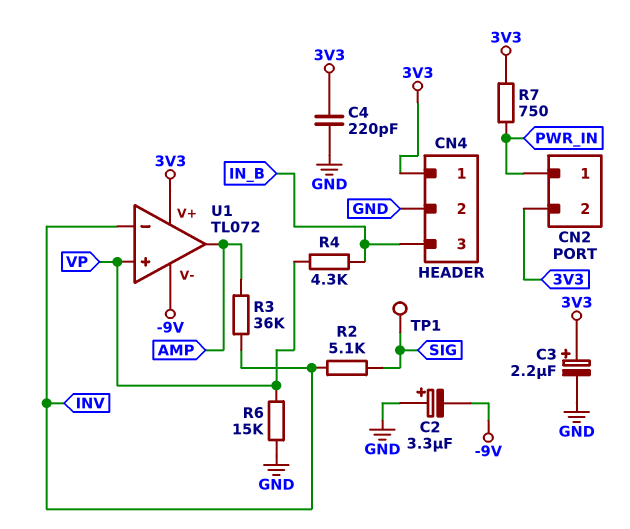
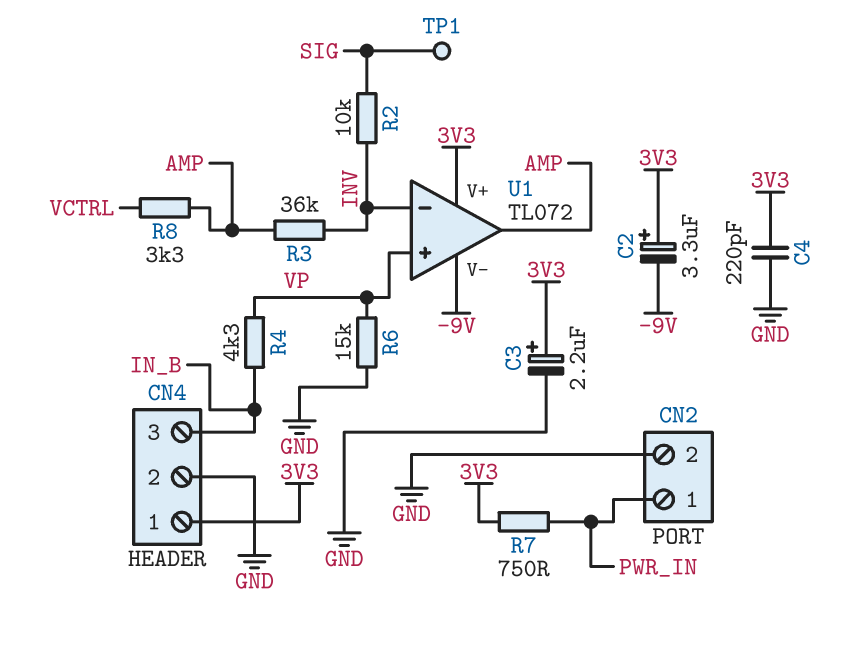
C2: 3.3uF (plus GND, minus -9V) -> 3.3uF (plus 3V3, minus -9V)
CN2 pin 2: 3V3 -> GND
R2: 5.1k (INV, SIG) -> 10k (INV, SIG)
R8: none -> 3.3k (AMP, VCTRL)

